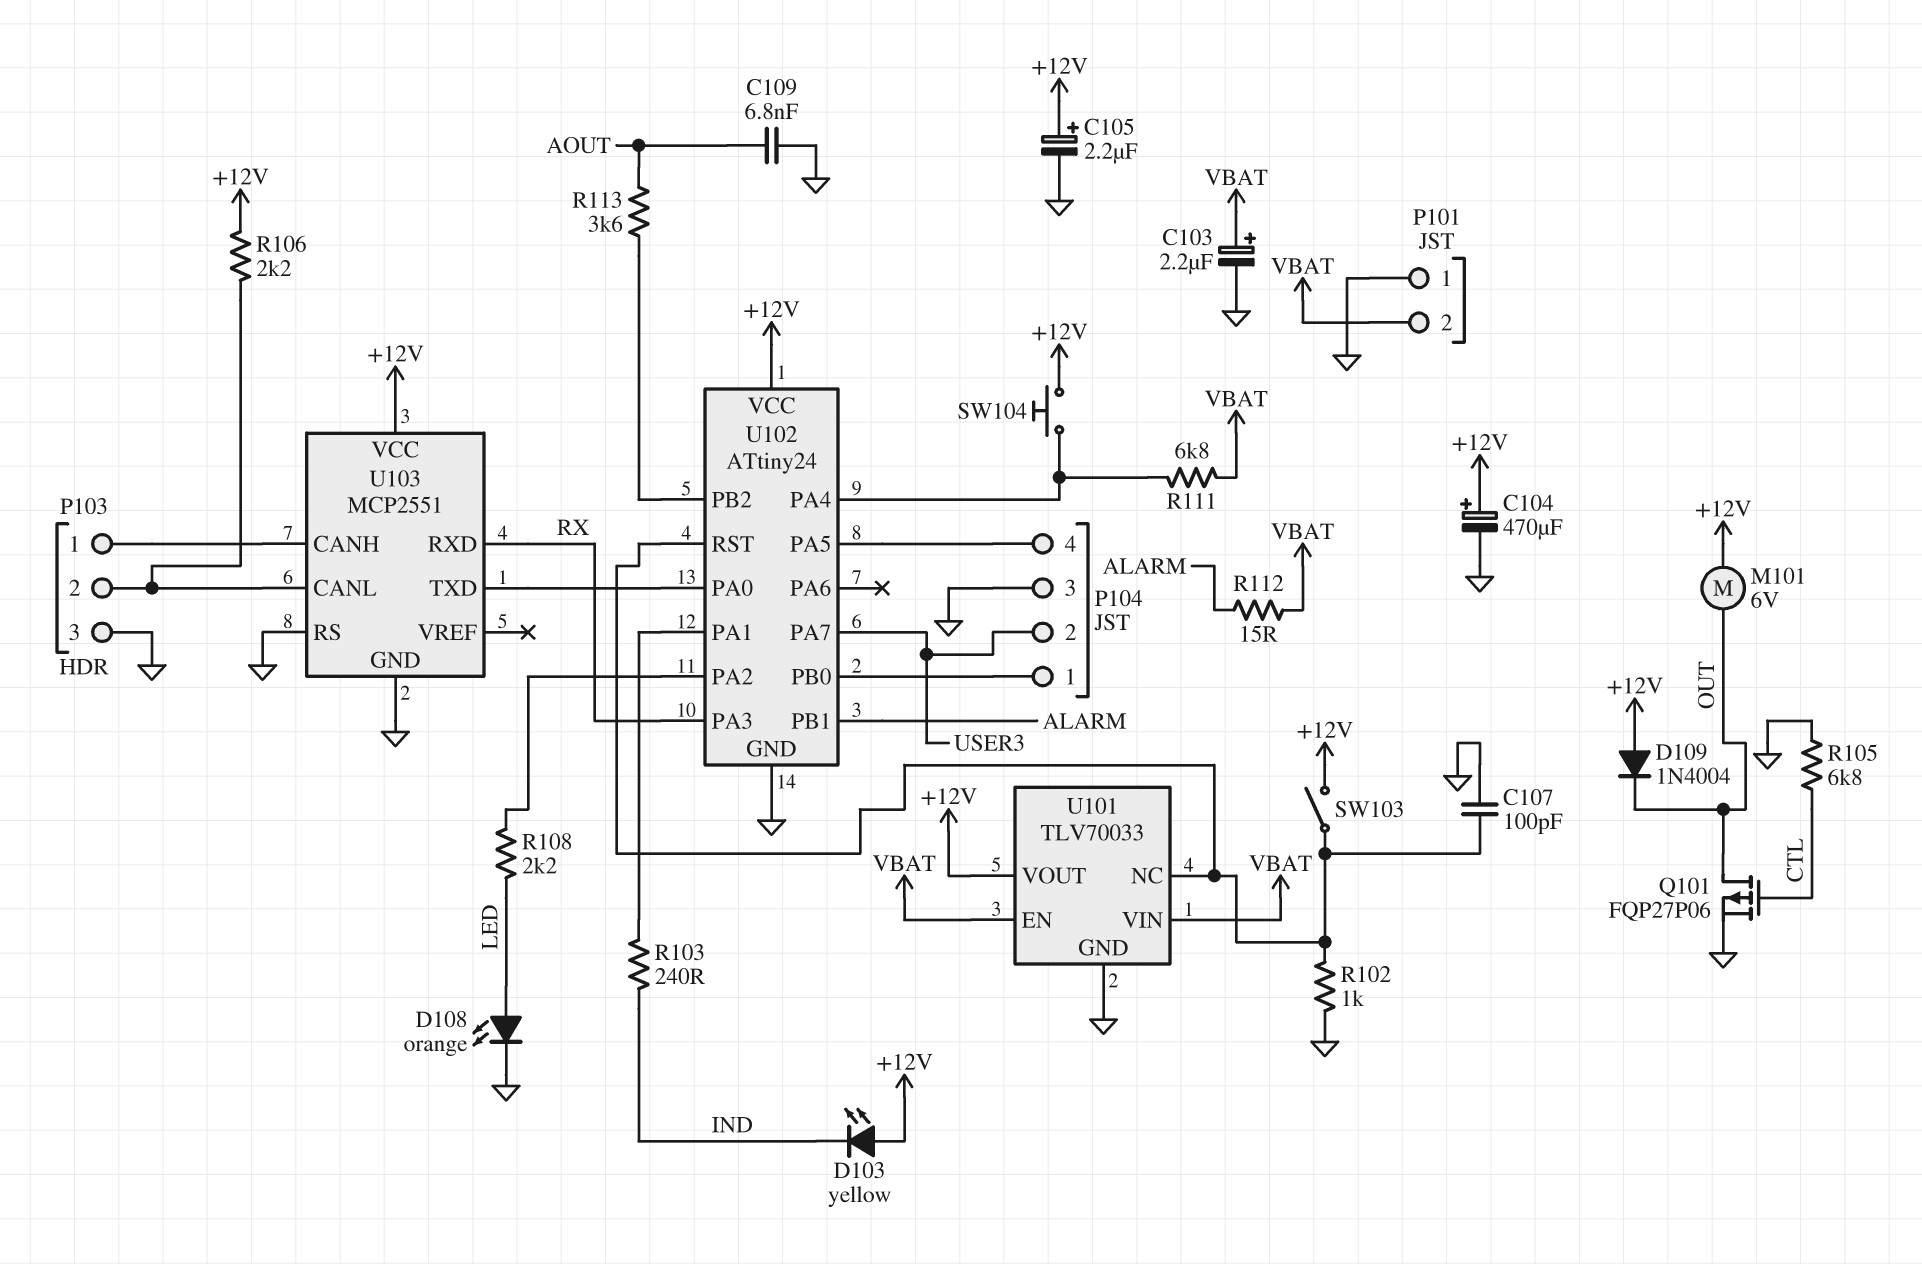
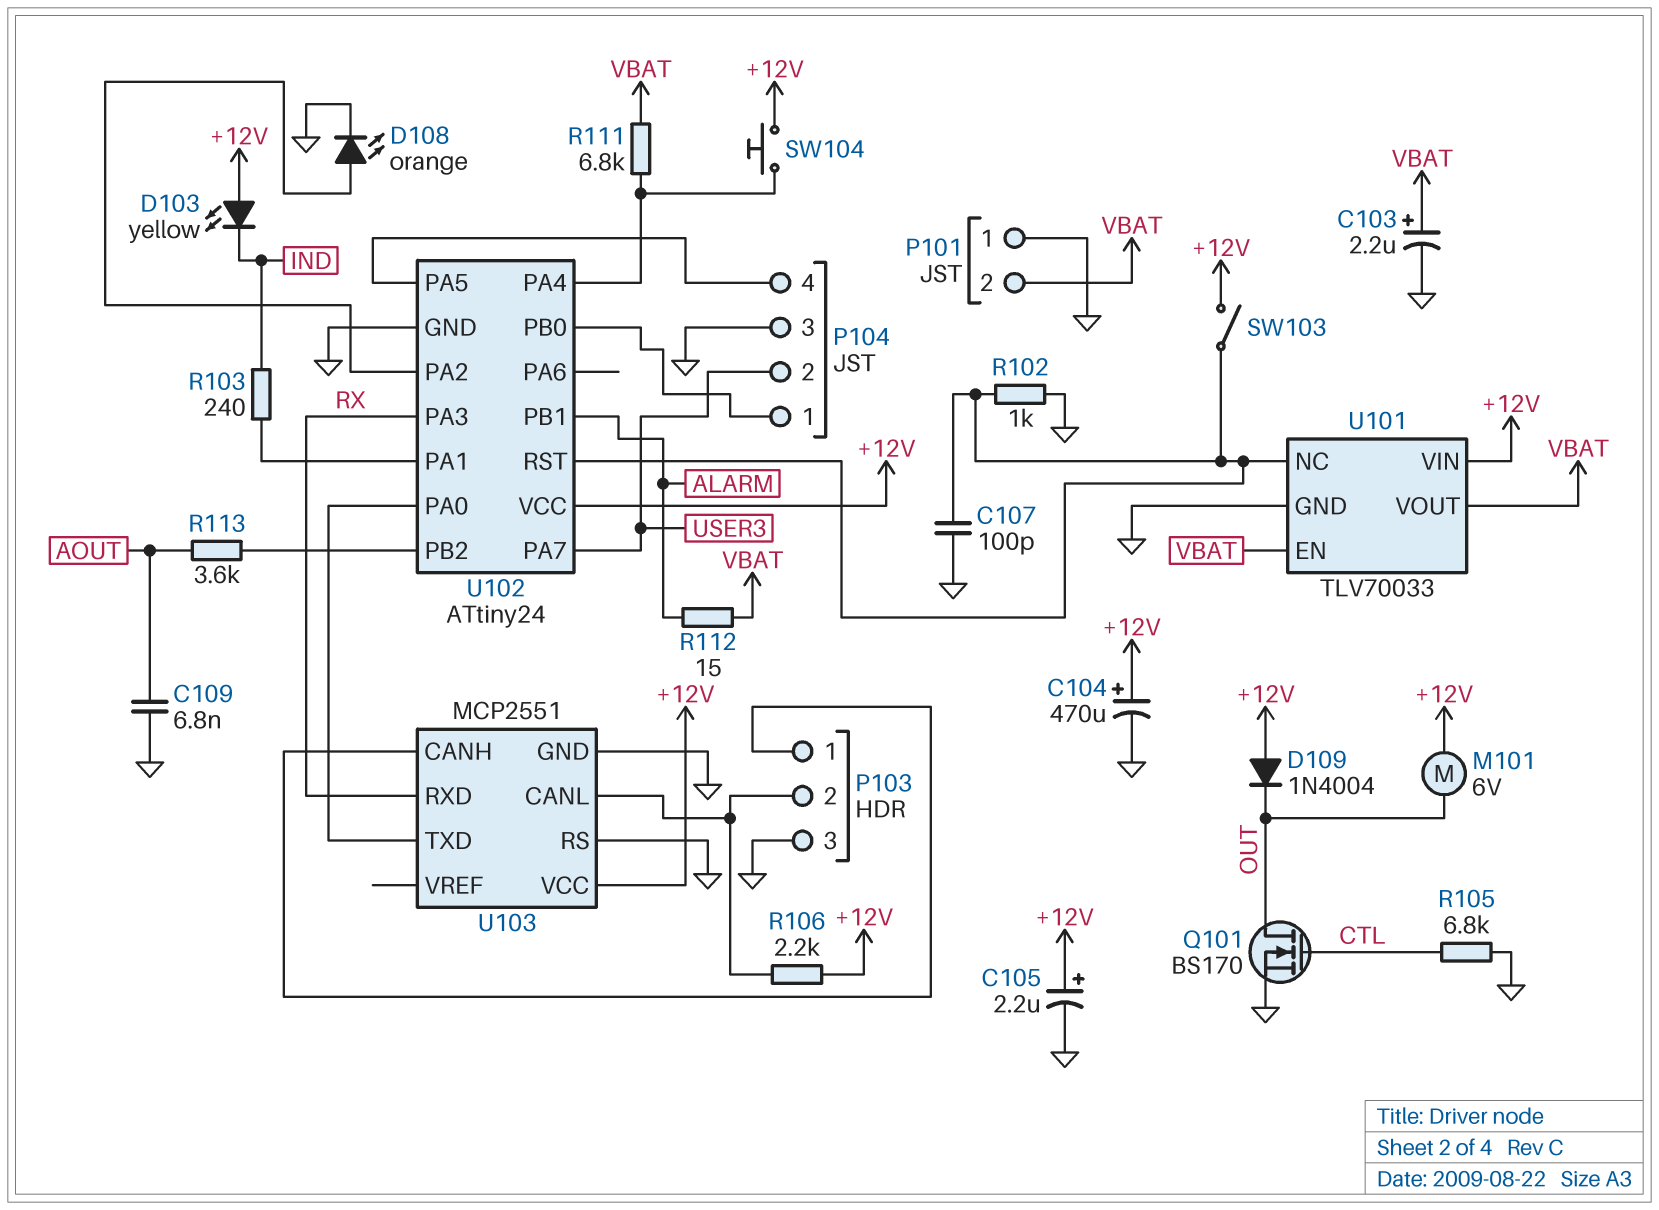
D108: LED orange (A LED, K GND) -> LED orange (A U102/PA2, K GND)
Q101: PMOS FQP27P06 (G CTL, D OUT, S GND) -> NMOS BS170 (G CTL, D OUT, S GND)
R108: 2.2k (LED, U102/PA2) -> none
U101 pin VIN: VBAT -> +12V
U101 pin VOUT: +12V -> VBAT

